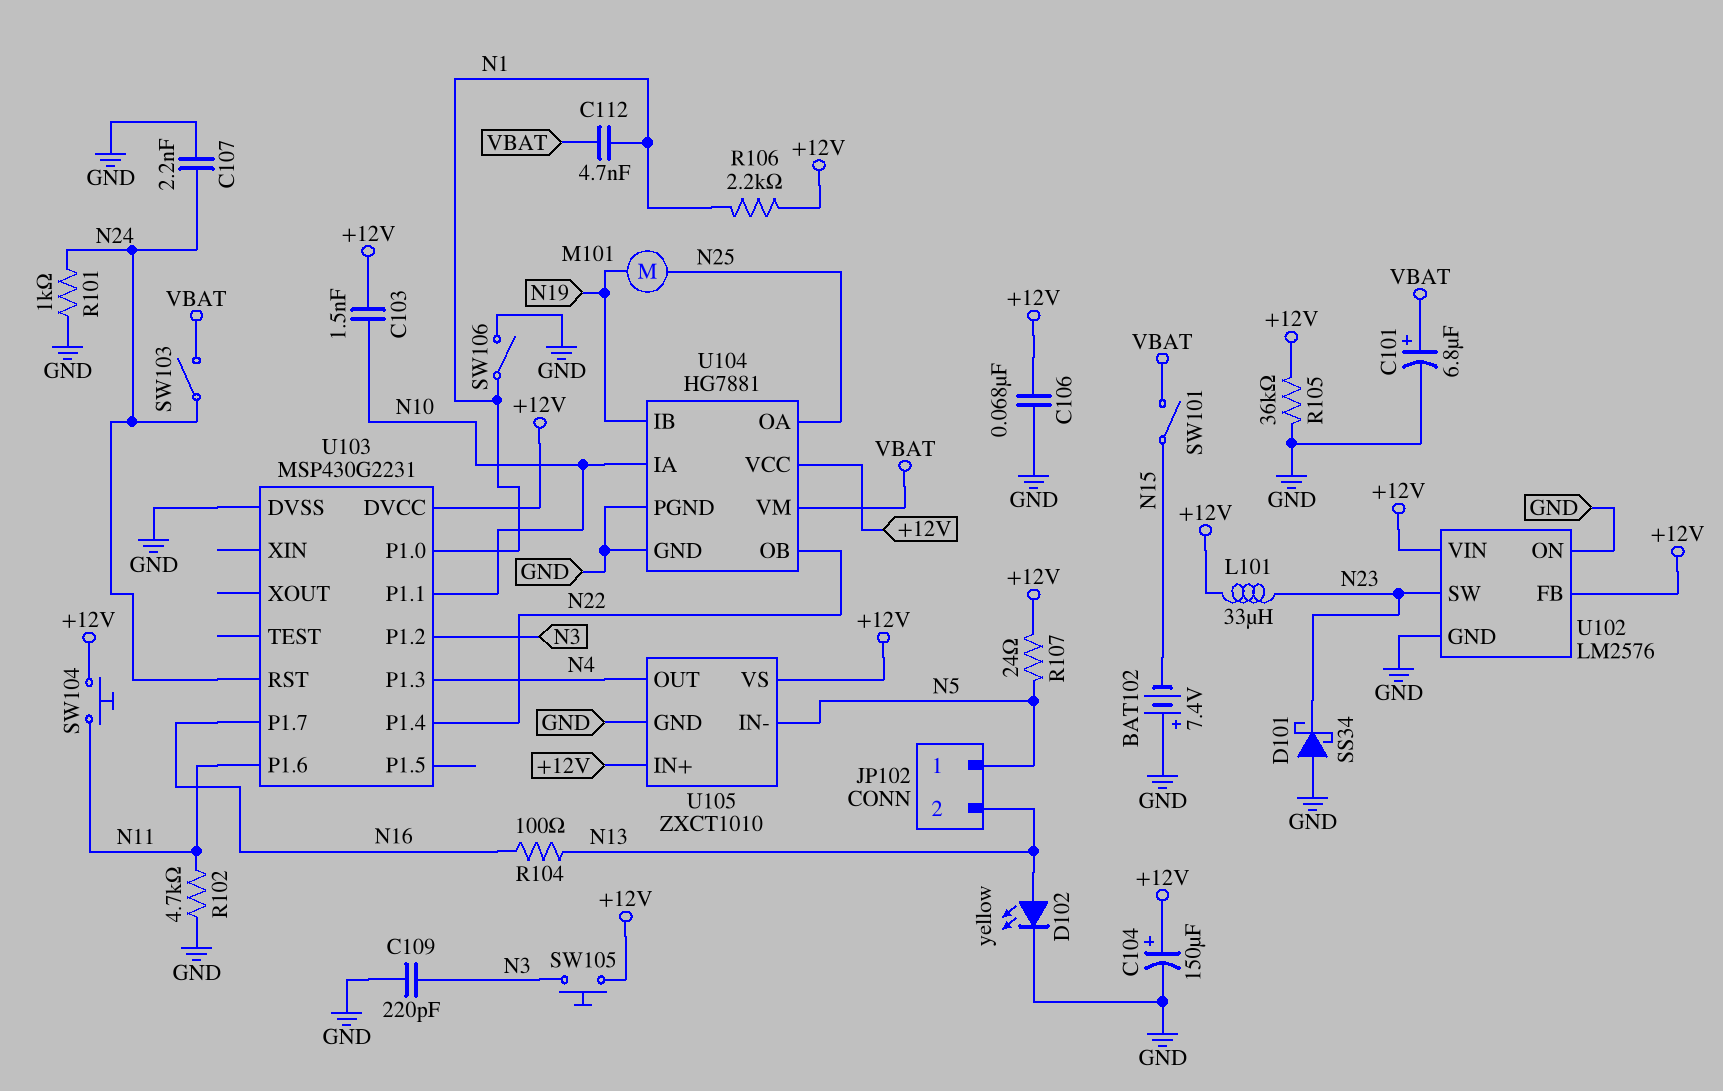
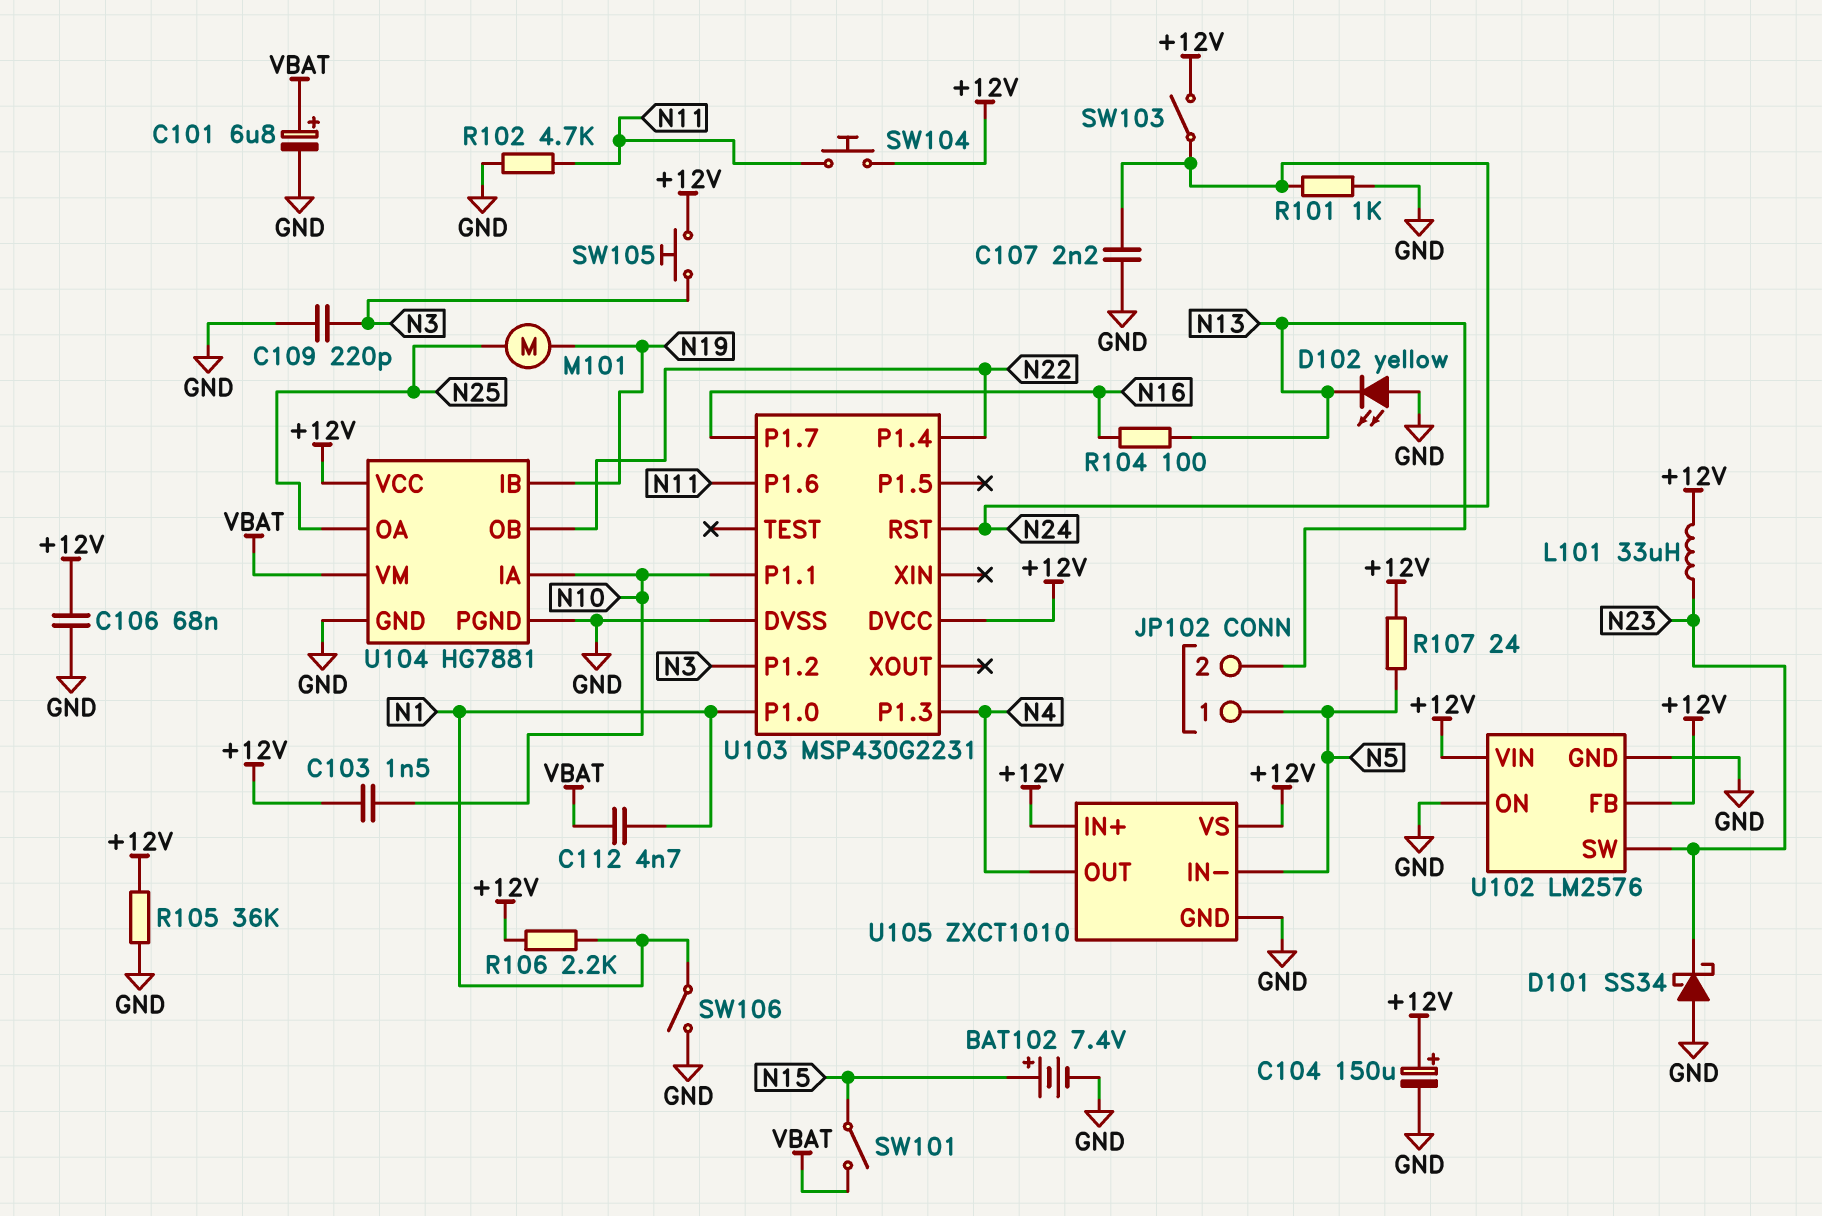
BAT102: 7.4V (plus GND, minus N15) -> 7.4V (plus N15, minus GND)
D102: LED yellow (A N13, K GND) -> LED yellow (A GND, K N13)
SW103: switch (N24, VBAT) -> switch (+12V, N24)

